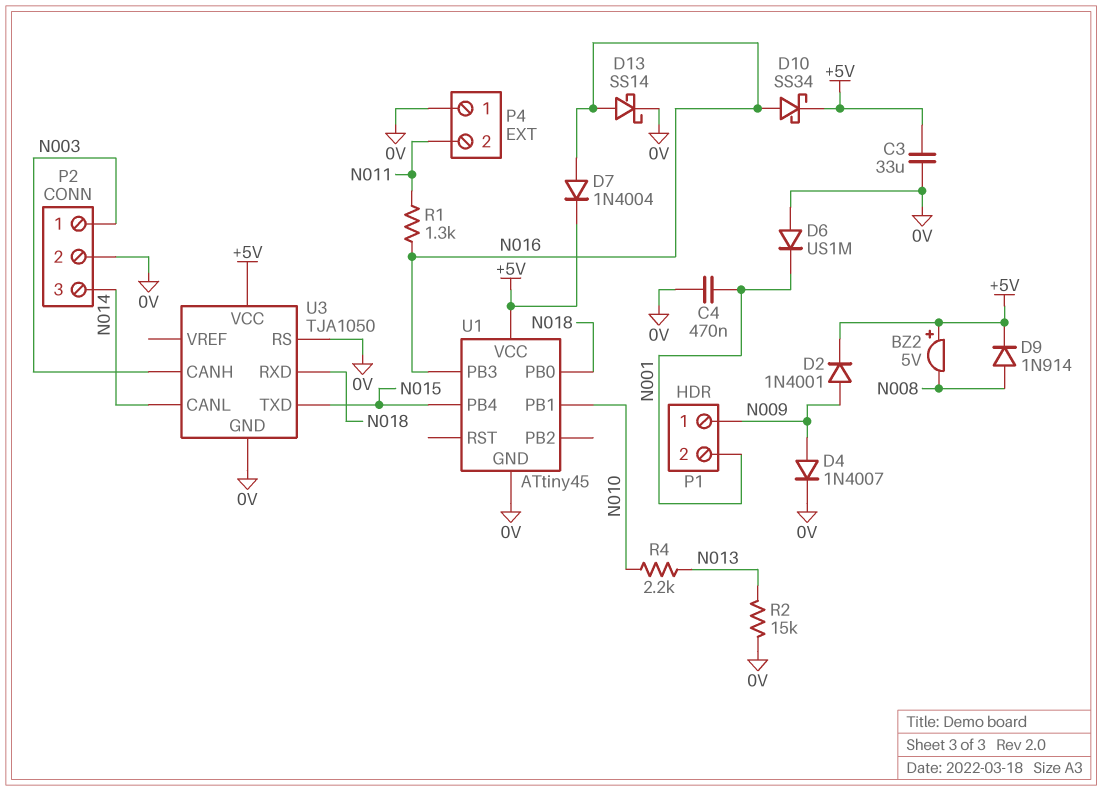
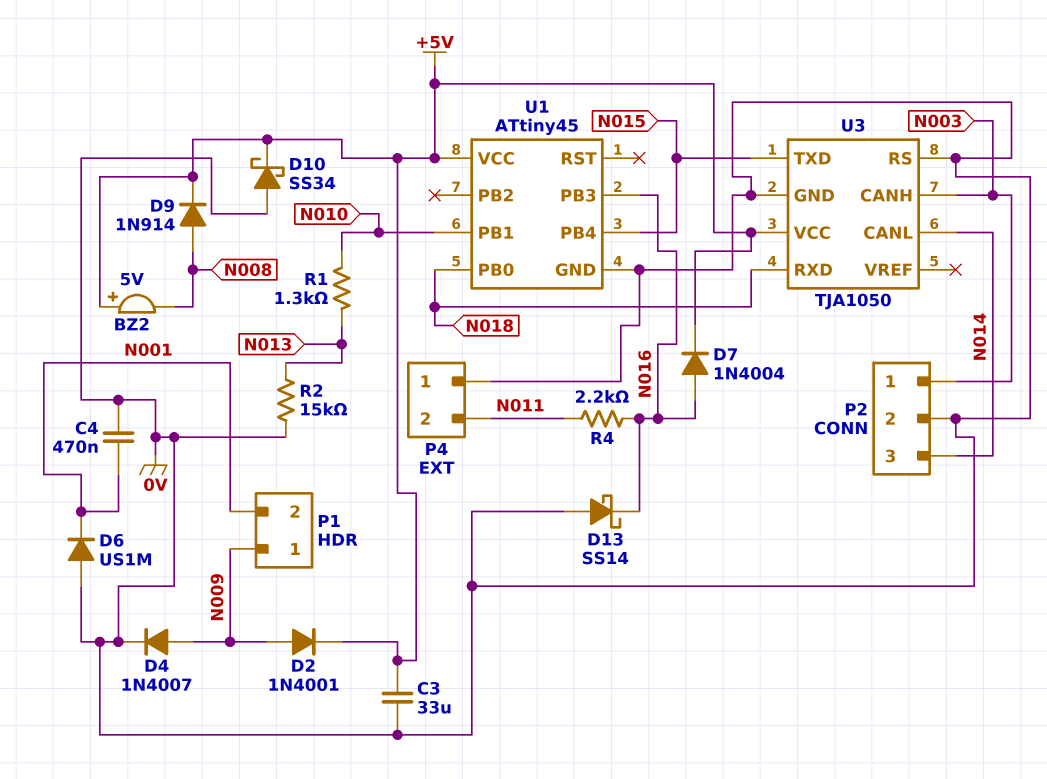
D10: schottky SS34 (A N016, K +5V) -> schottky SS34 (A 0V, K +5V)
D13: schottky SS14 (A N016, K 0V) -> schottky SS14 (A 0V, K N016)
R1: 1.3k (N011, N016) -> 1.3k (N010, N013)
R4: 2.2k (N010, N013) -> 2.2k (N011, N016)

